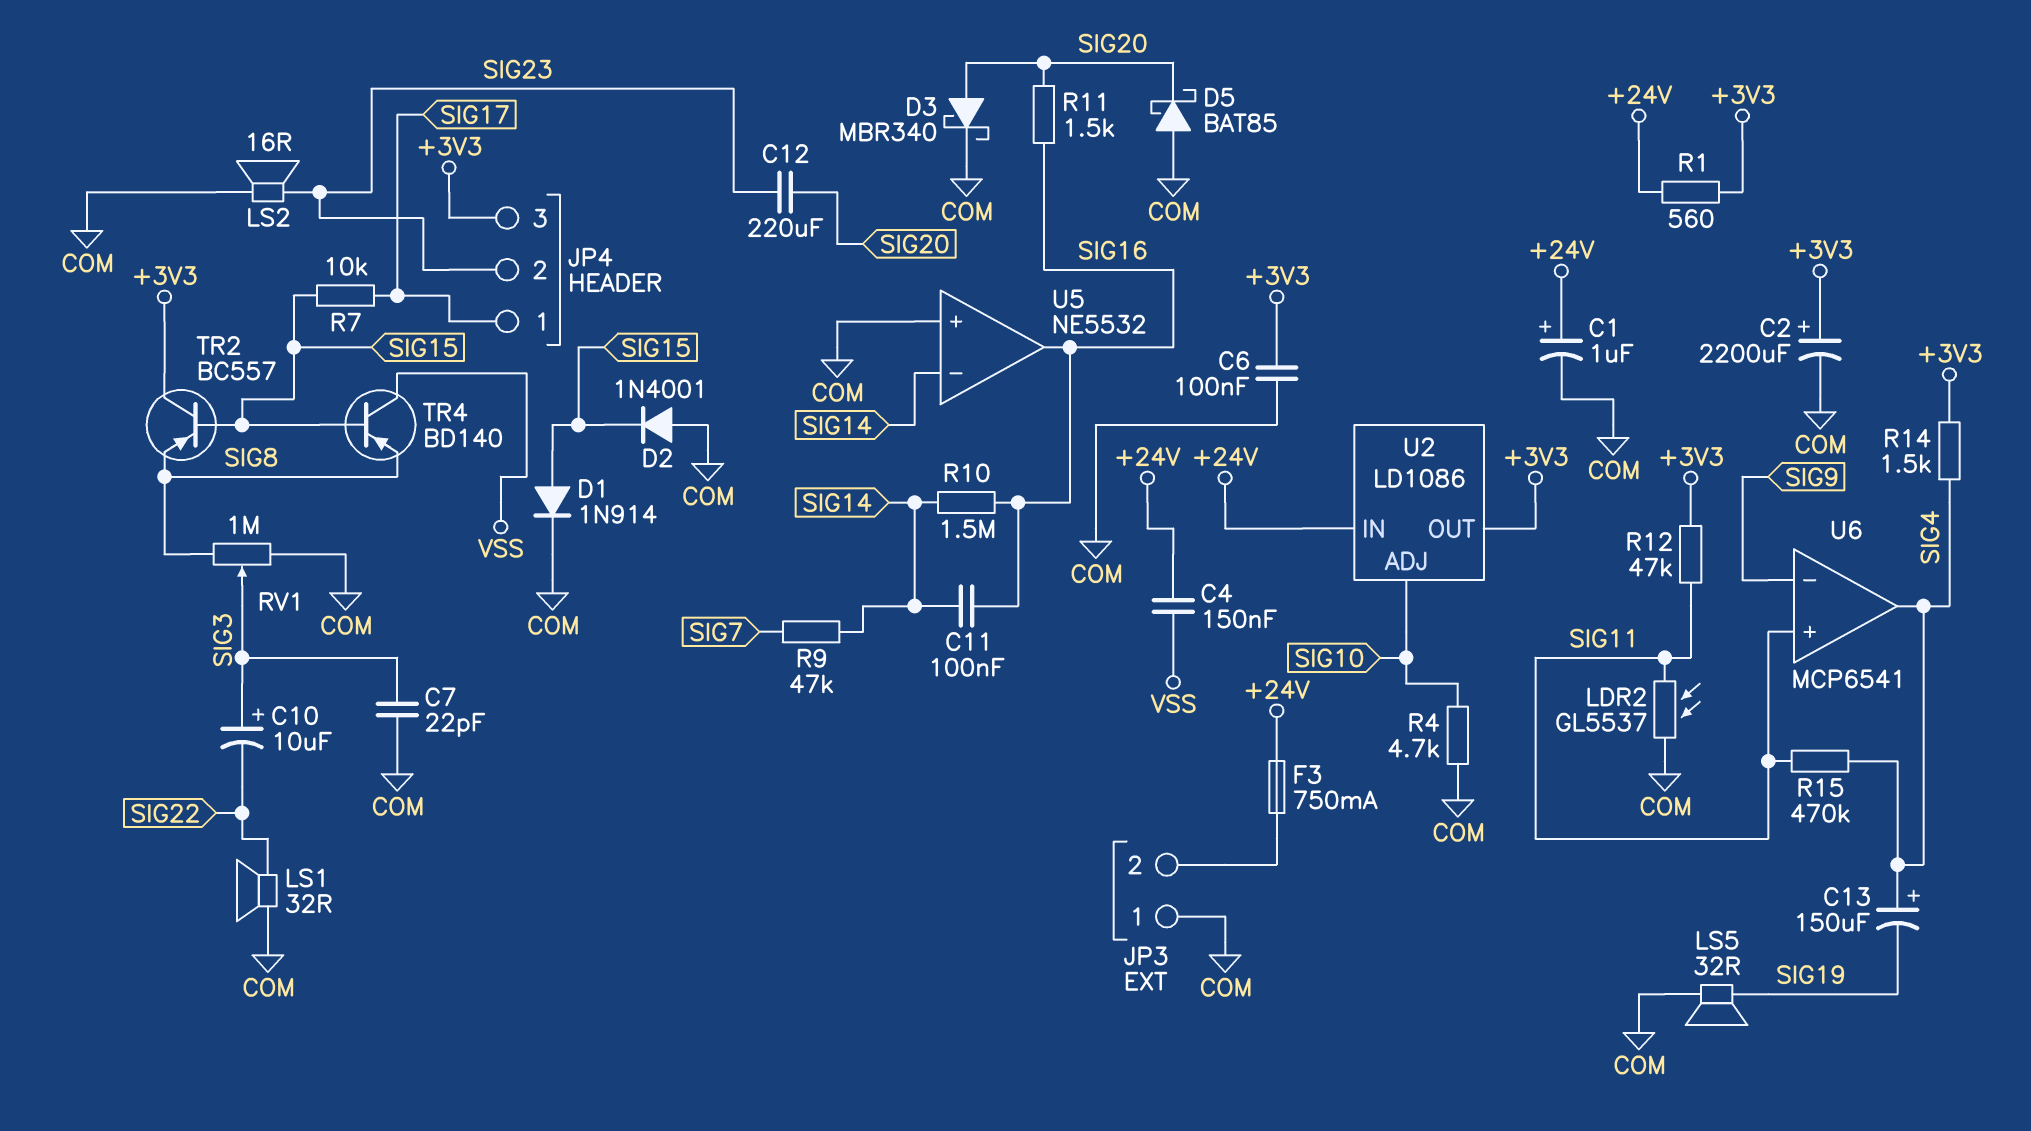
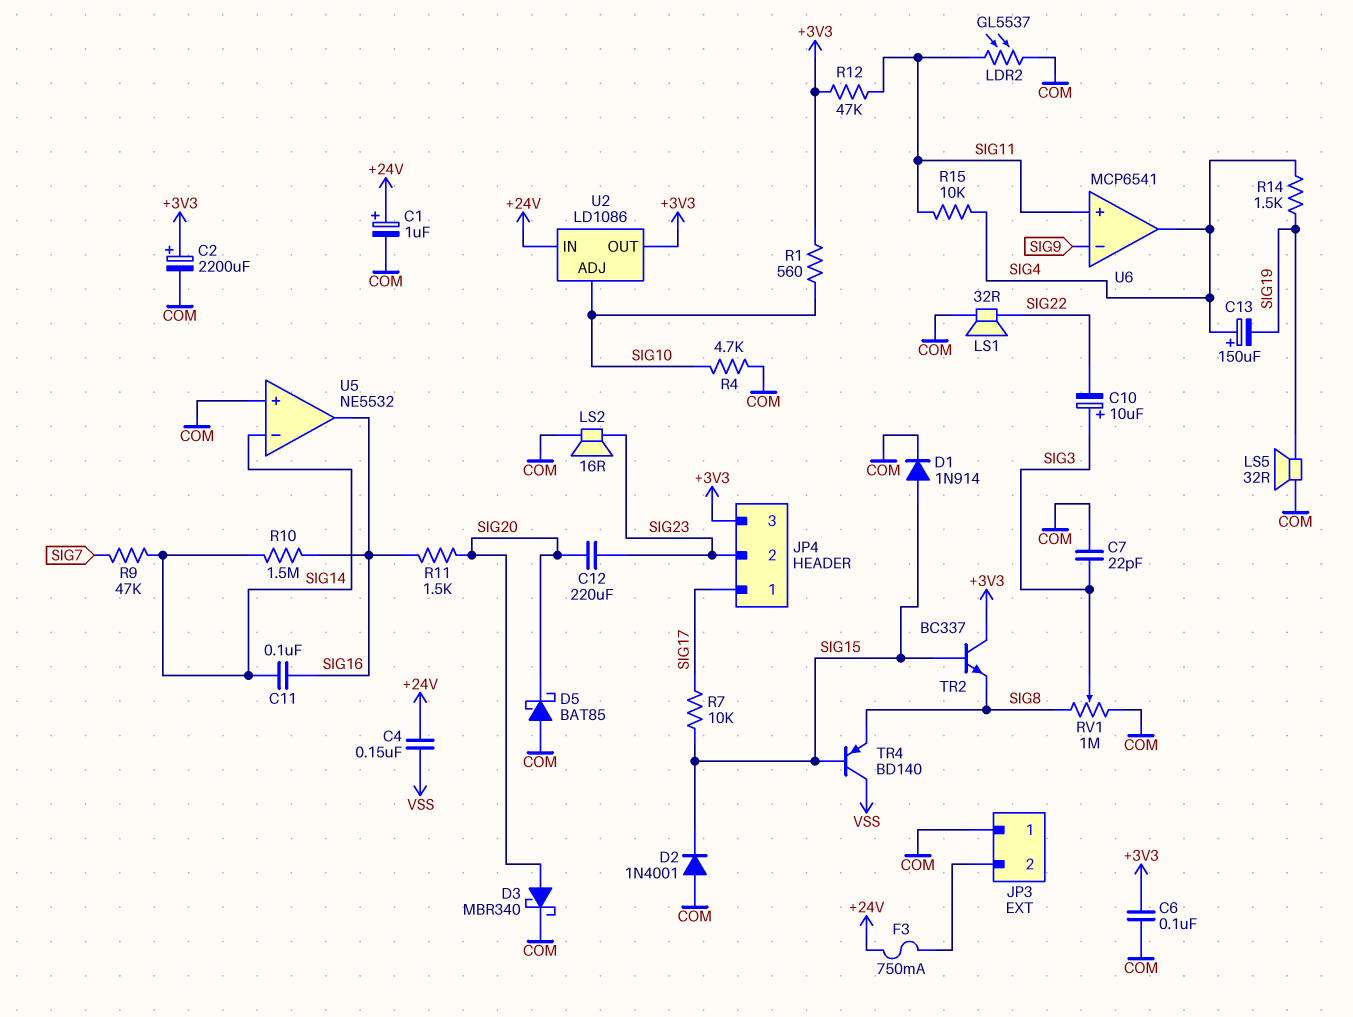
R1: 560 (+3V3, +24V) -> 560 (+3V3, SIG10)
R14: 1.5k (+3V3, SIG4) -> 1.5k (SIG4, SIG19)
R15: 470k (SIG4, SIG11) -> 10k (SIG4, SIG11)
TR2: PNP BC557 (B SIG15, C +3V3, E SIG8) -> NPN BC337 (B SIG15, C +3V3, E SIG8)

